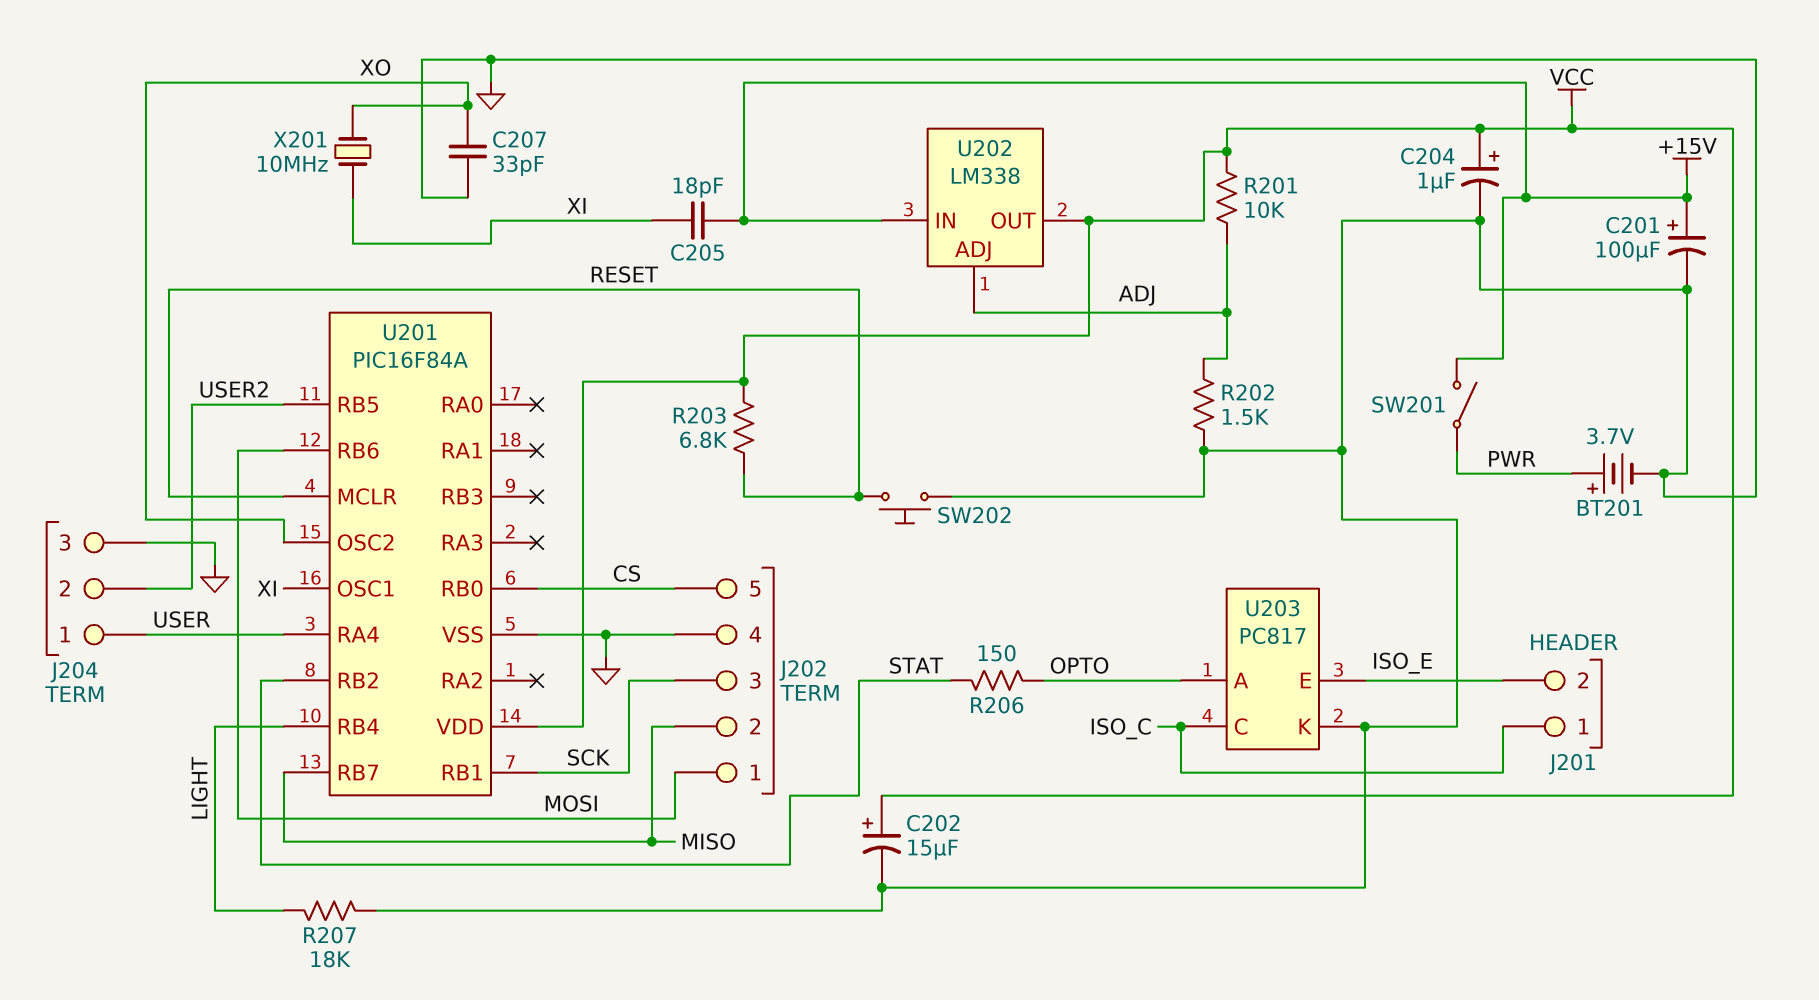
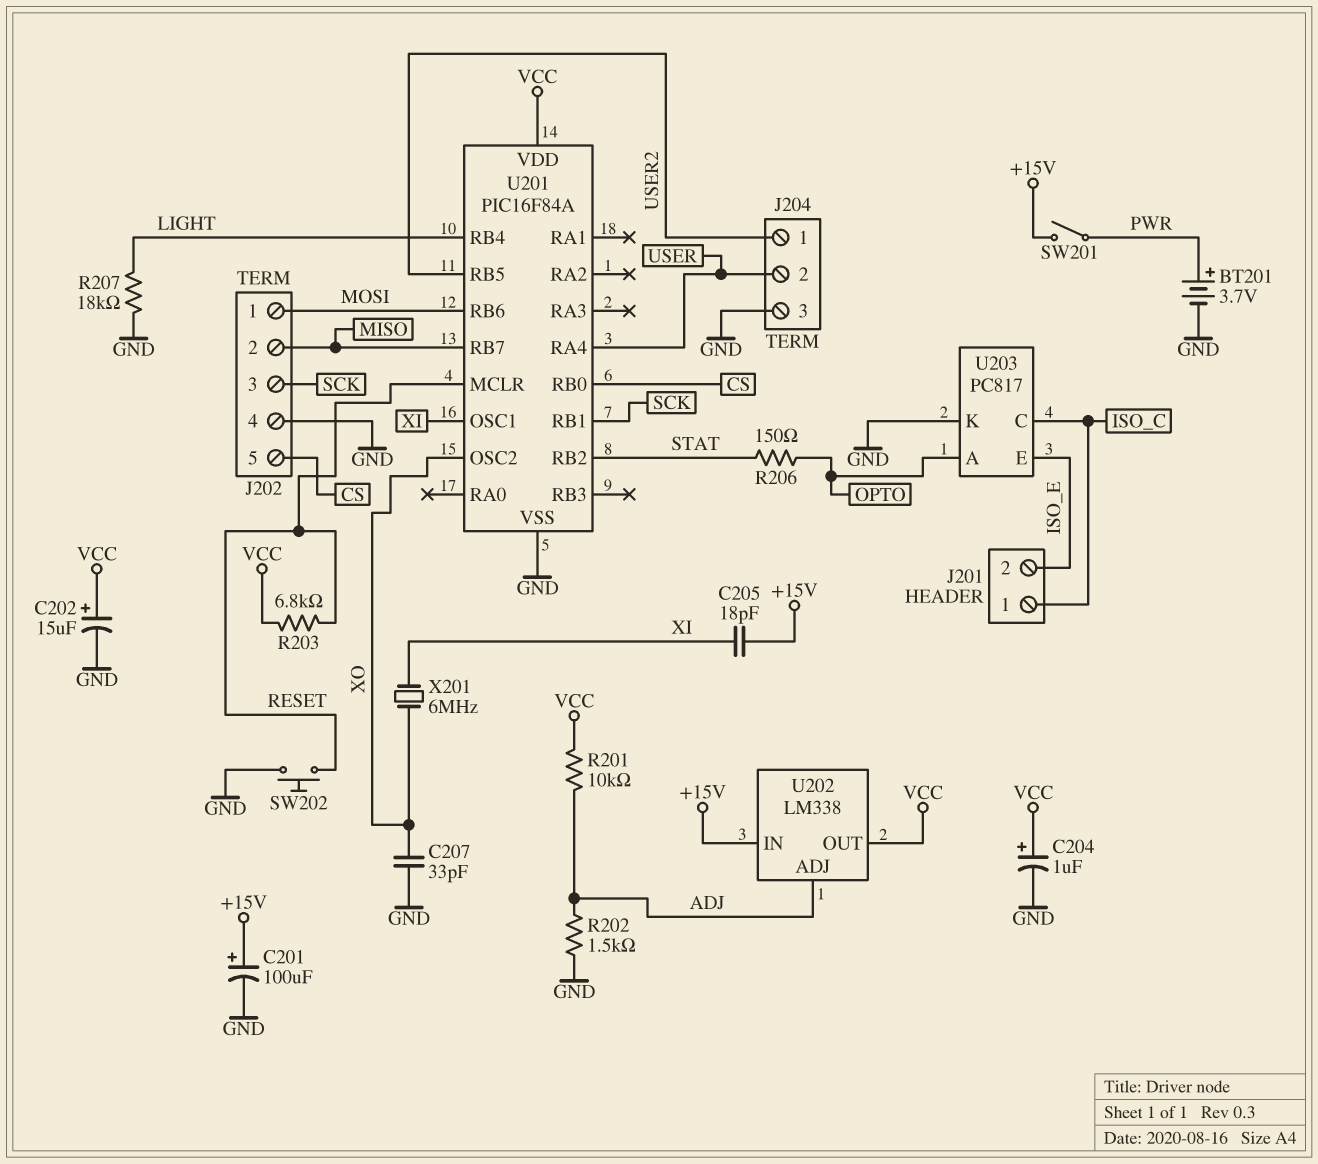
J204 pin 1: USER -> USER2
J204 pin 2: USER2 -> USER
X201: 10MHz (XI, XO) -> 6MHz (XI, XO)

